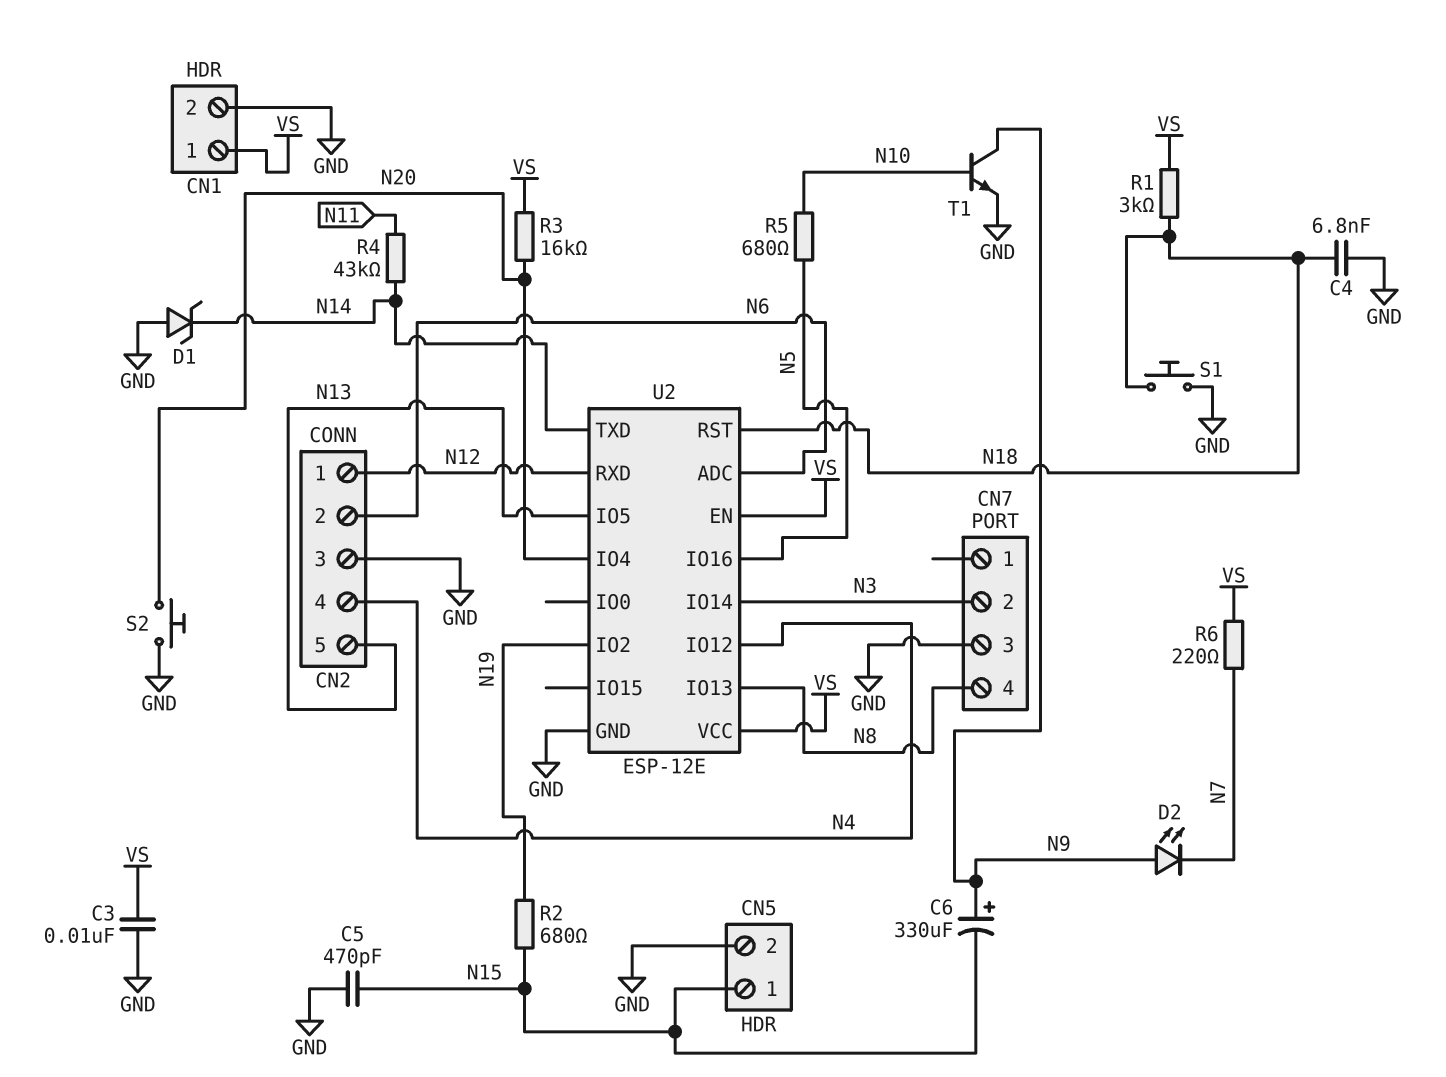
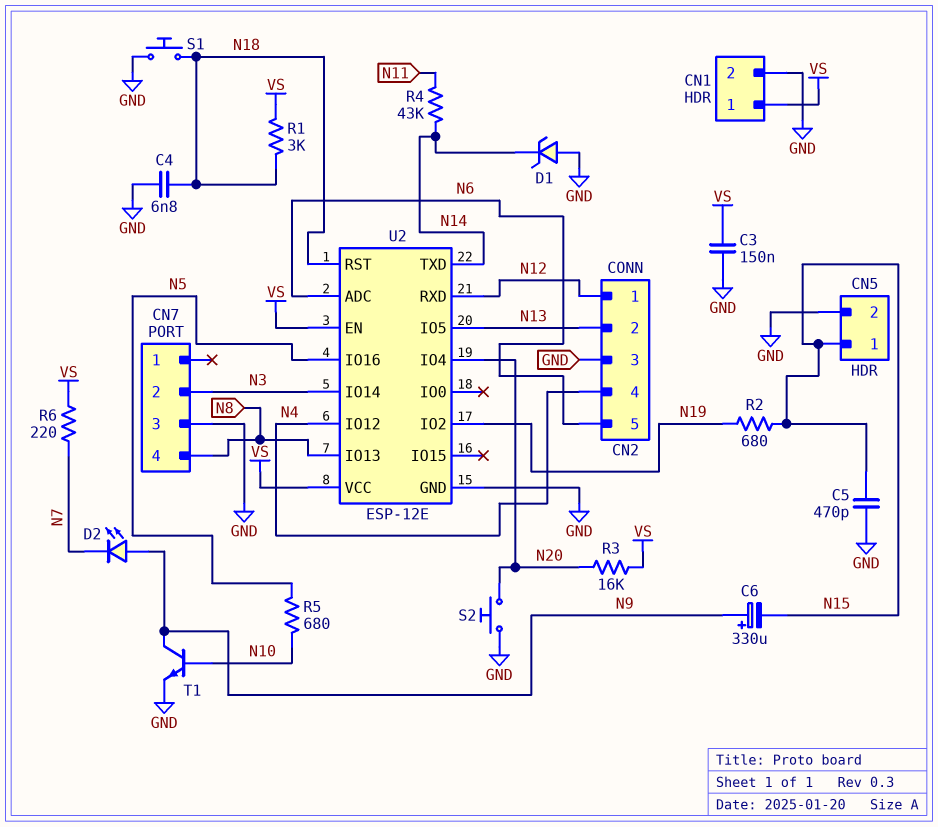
C3: 10nF (GND, VS) -> 150nF (GND, VS)
CN2 pin 2: N6 -> N13
CN2 pin 5: N13 -> N6

